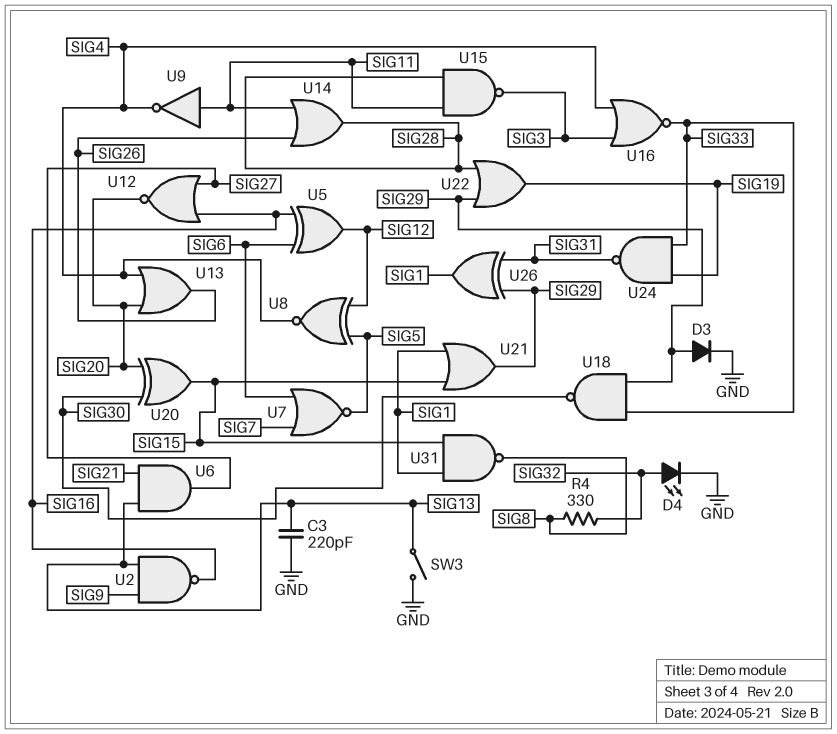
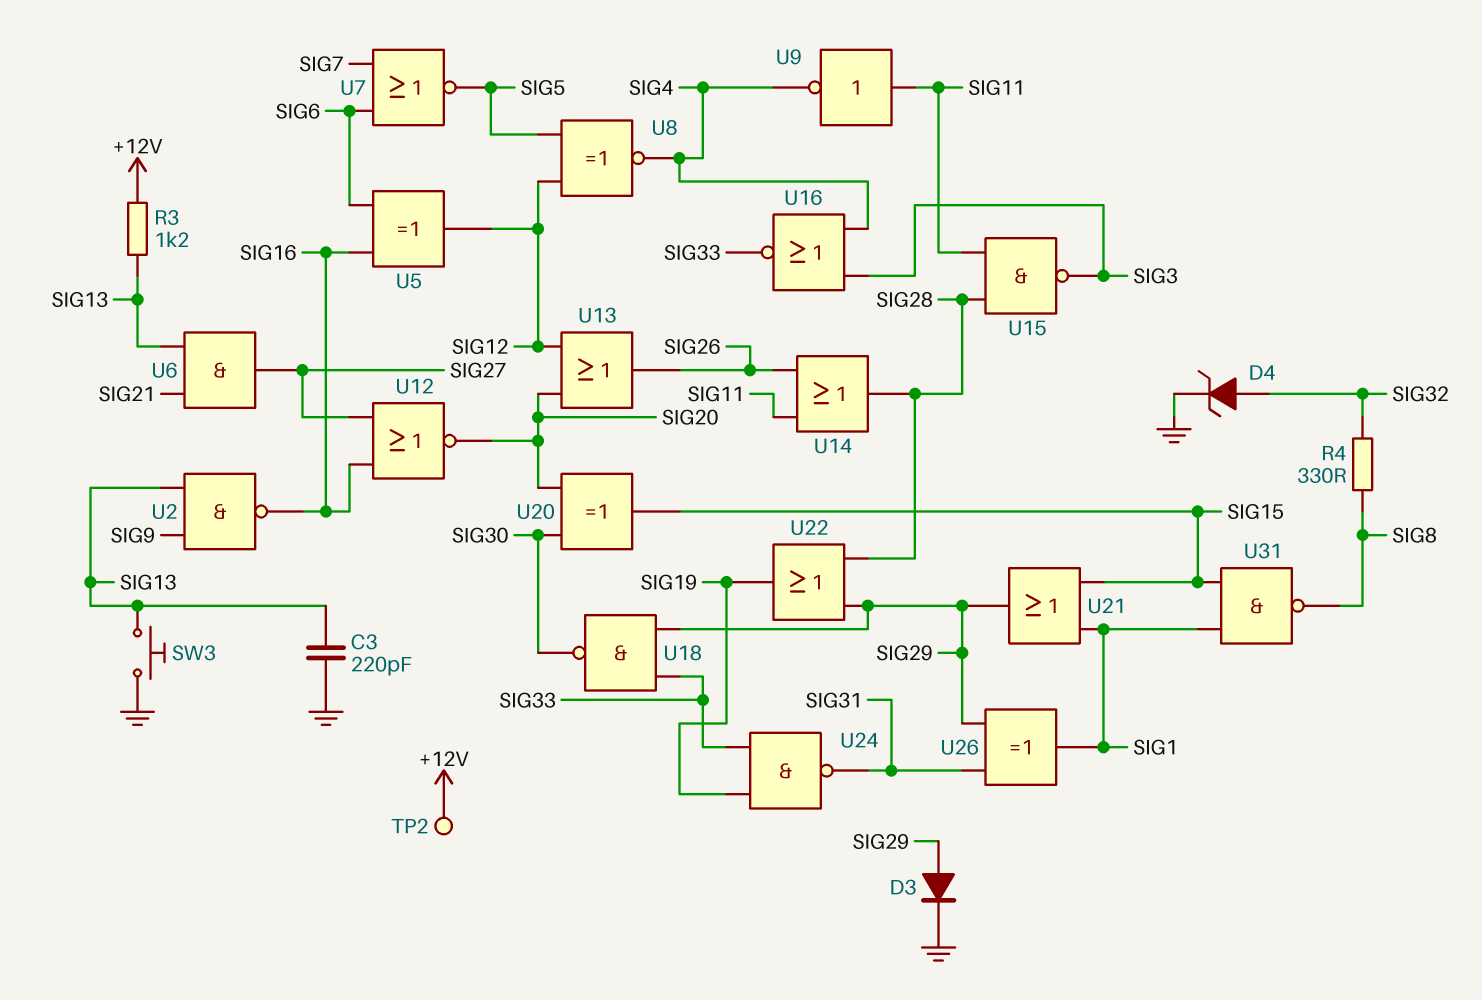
D4: LED (A SIG32, K GND) -> zener (A SIG32, K GND)
R3: none -> 1.2k (+12V, SIG13)
SW3: switch (GND, SIG13) -> button (GND, SIG13)
TP2: none -> test point (+12V)
U13: OR (in SIG4, in SIG20, out SIG26) -> OR (in SIG12, in SIG20, out SIG26)

